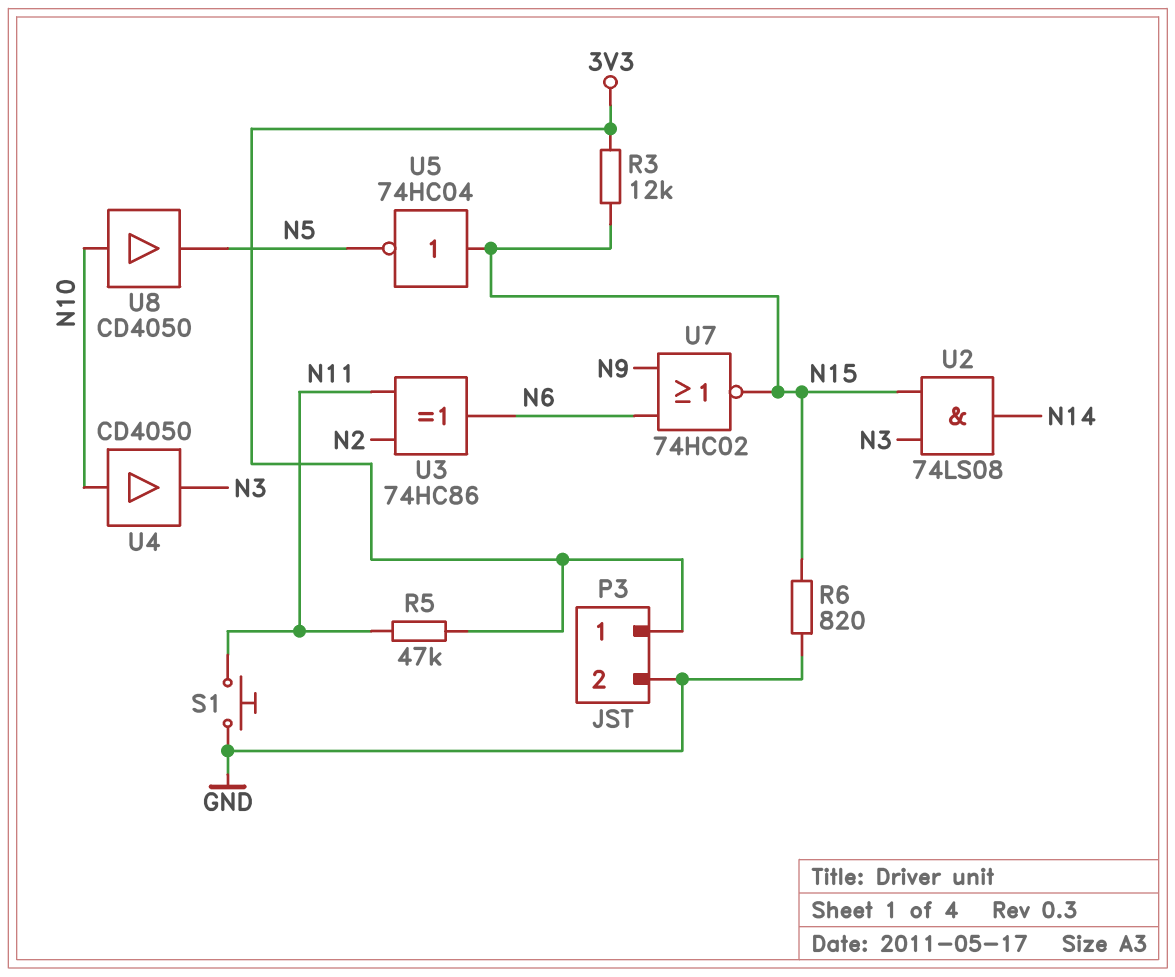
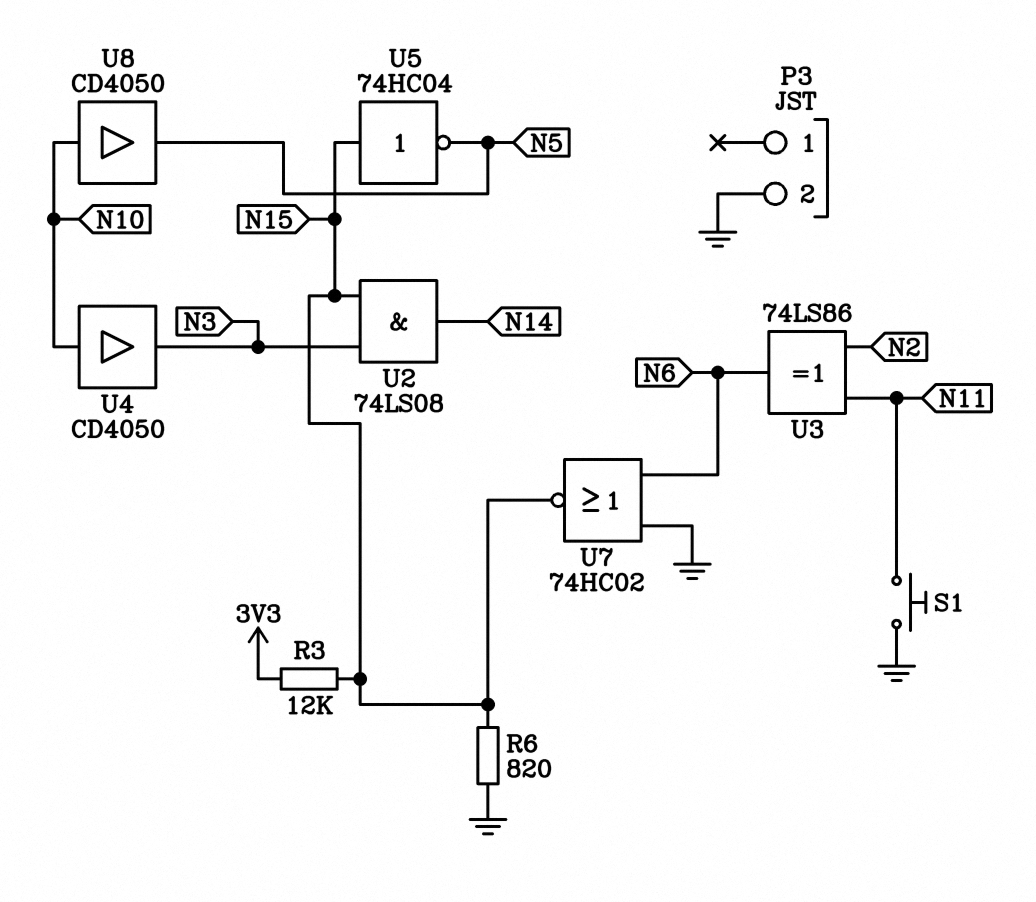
P3 pin 1: 3V3 -> none
R5: 47k (3V3, N11) -> none
U3: XOR 74HC86 (in N2, in N11, out N6) -> XOR 74LS86 (in N2, in N11, out N6)
U7: NOR 74HC02 (in N6, in N9, out N15) -> NOR 74HC02 (in GND, in N6, out N15)

